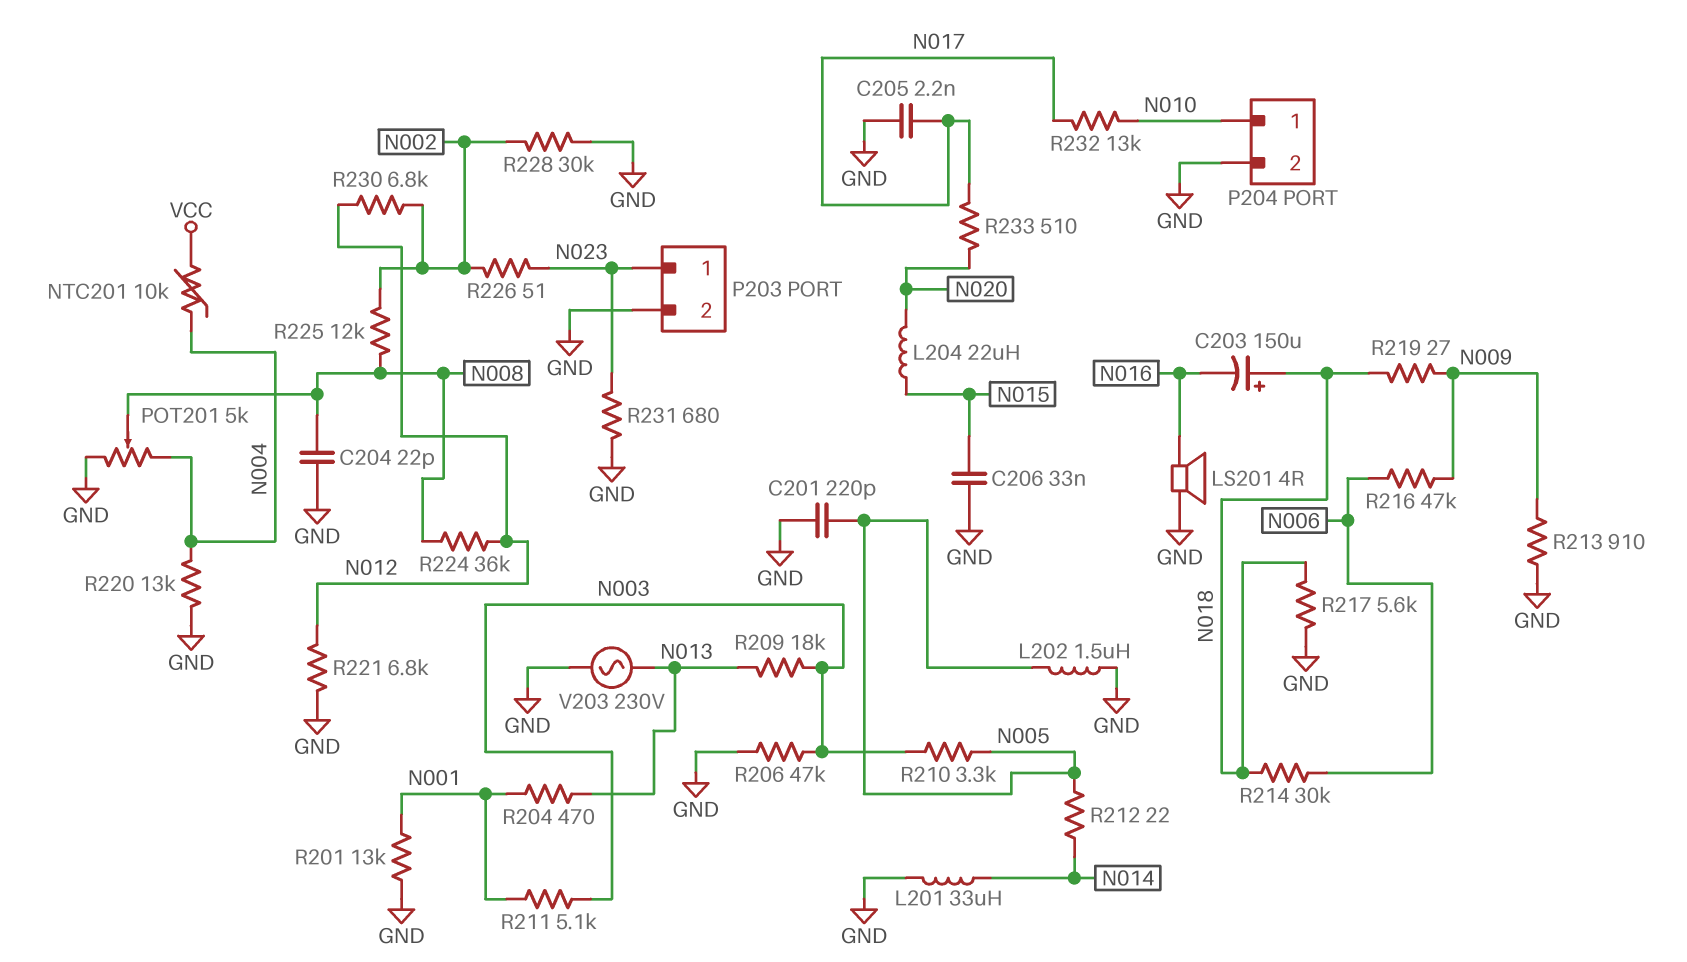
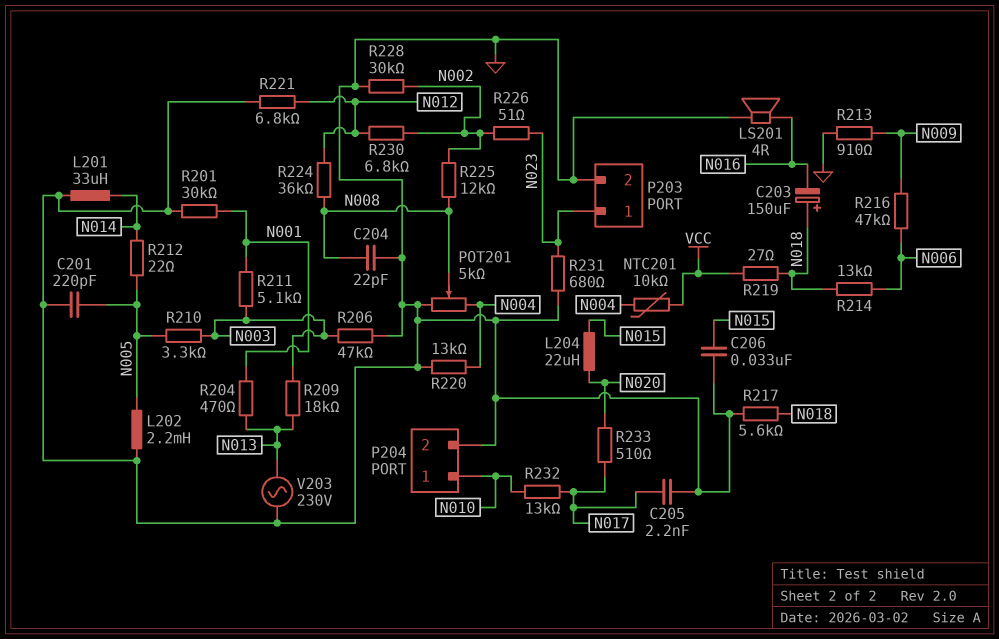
L202: 1.5uH (GND, N005) -> 2.2mH (GND, N005)
R201: 13k (GND, N001) -> 30k (GND, N001)
R214: 30k (N006, N018) -> 13k (N006, N018)
R219: 27 (N009, N018) -> 27 (N018, VCC)

